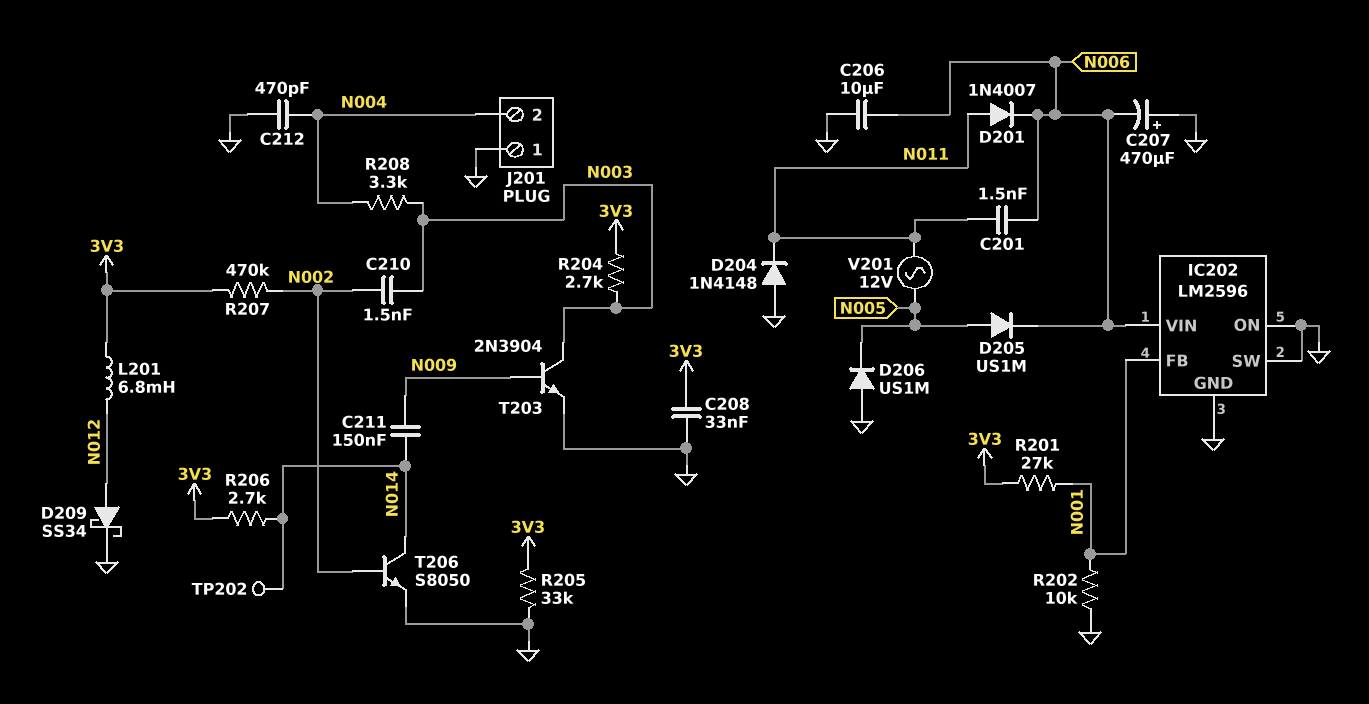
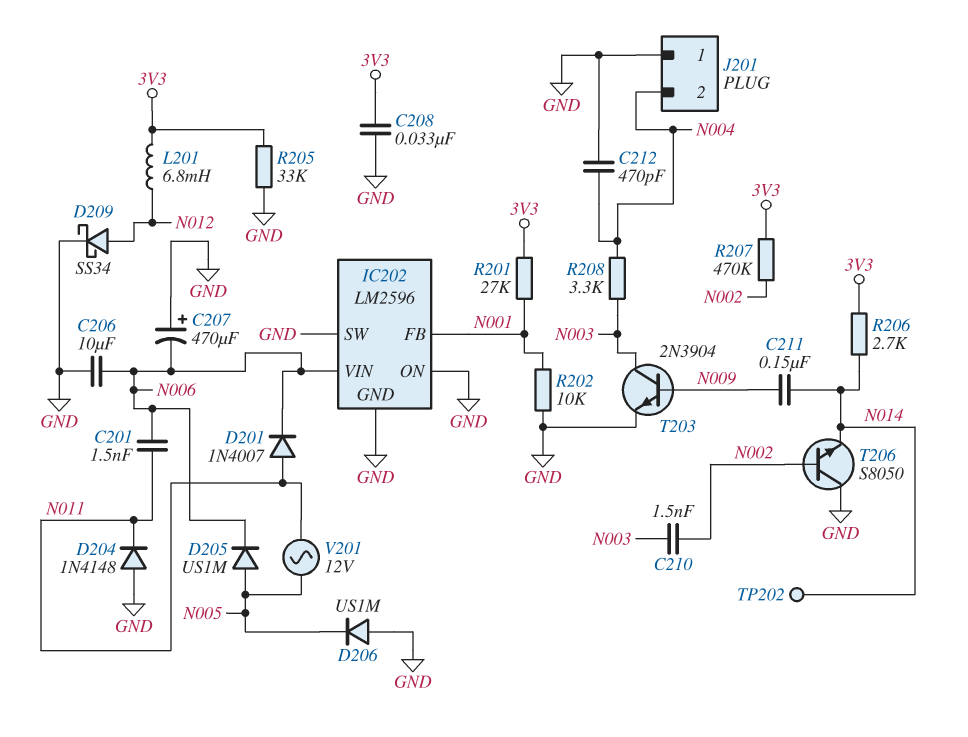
R204: 2.7k (3V3, N003) -> none
T206: NPN S8050 (B N002, C N014, E GND) -> NPN S8050 (B N002, C GND, E N014)

